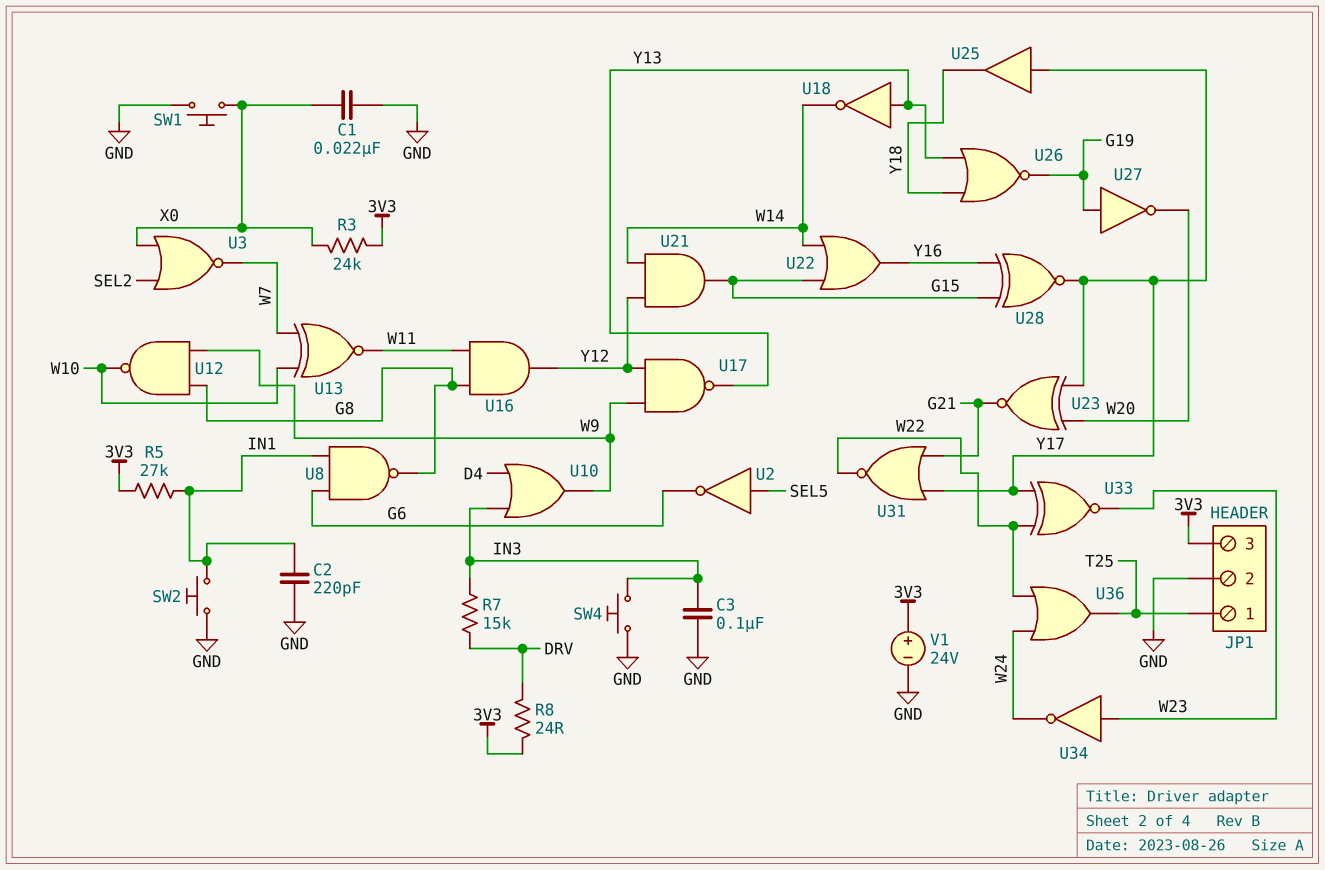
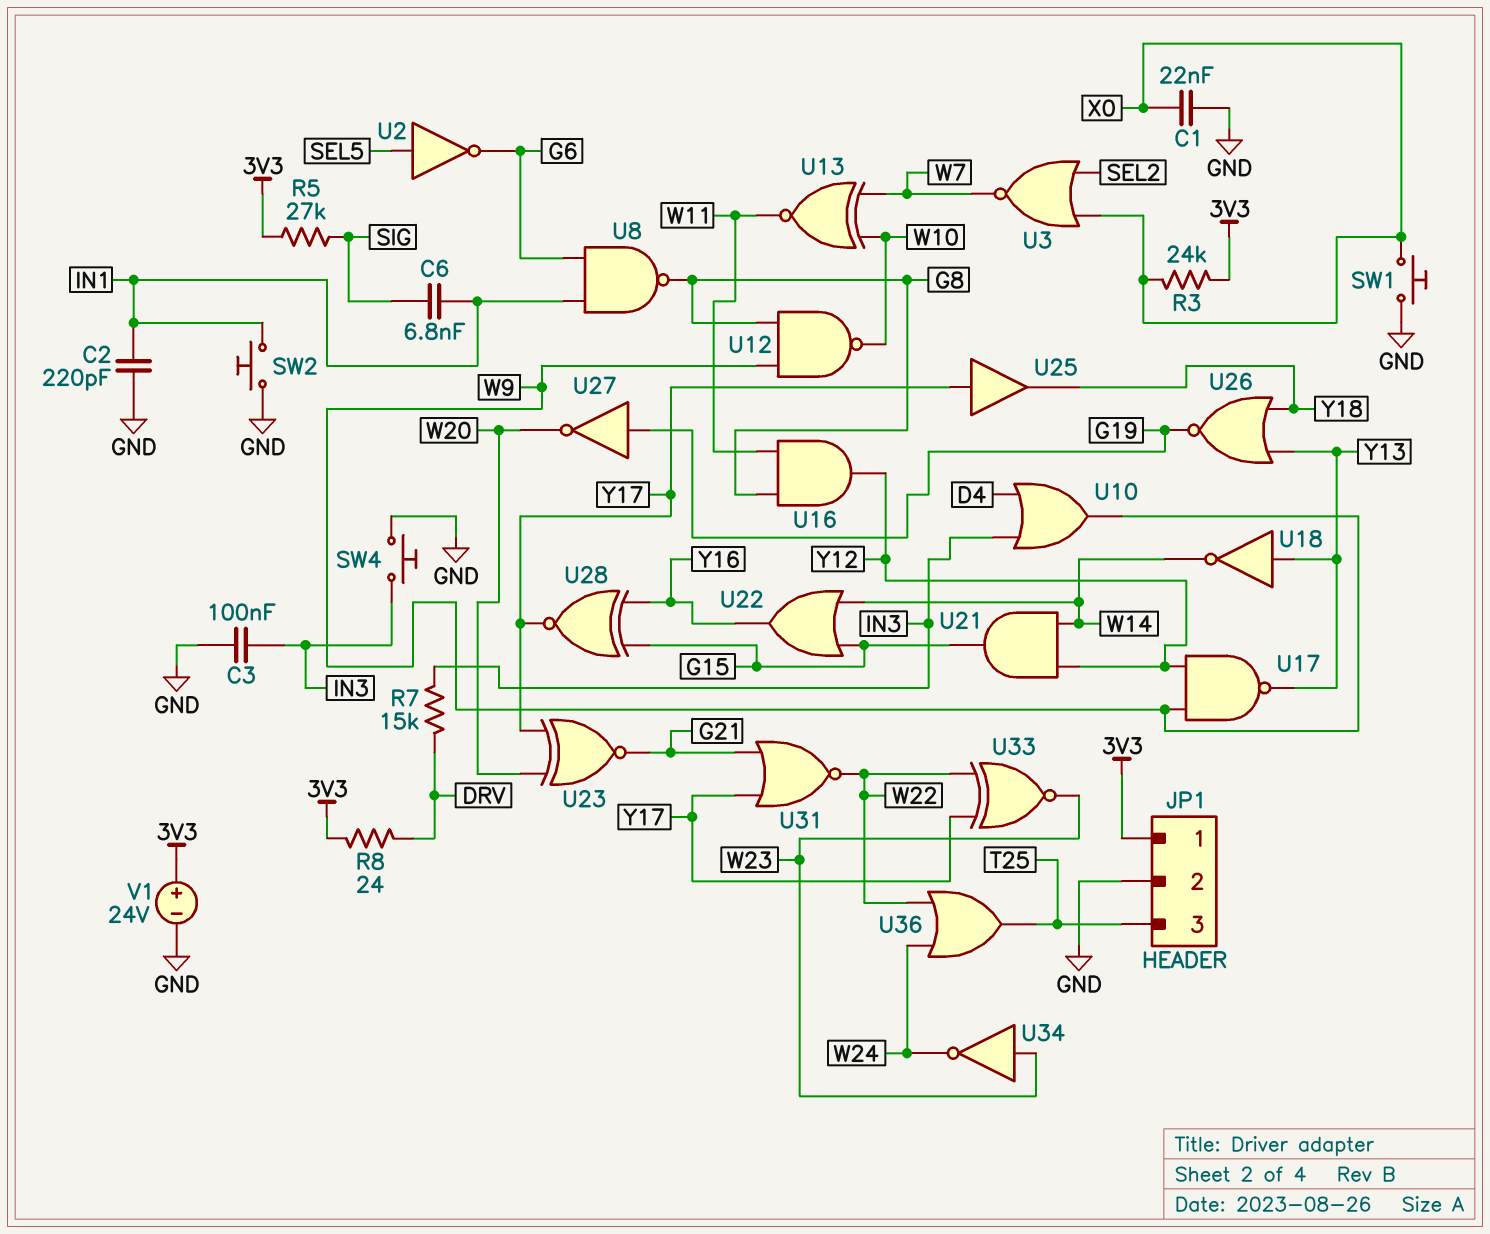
C6: none -> 6.8nF (IN1, SIG)
JP1 pin 1: T25 -> 3V3
JP1 pin 3: 3V3 -> T25
R5: 27k (3V3, IN1) -> 27k (3V3, SIG)

